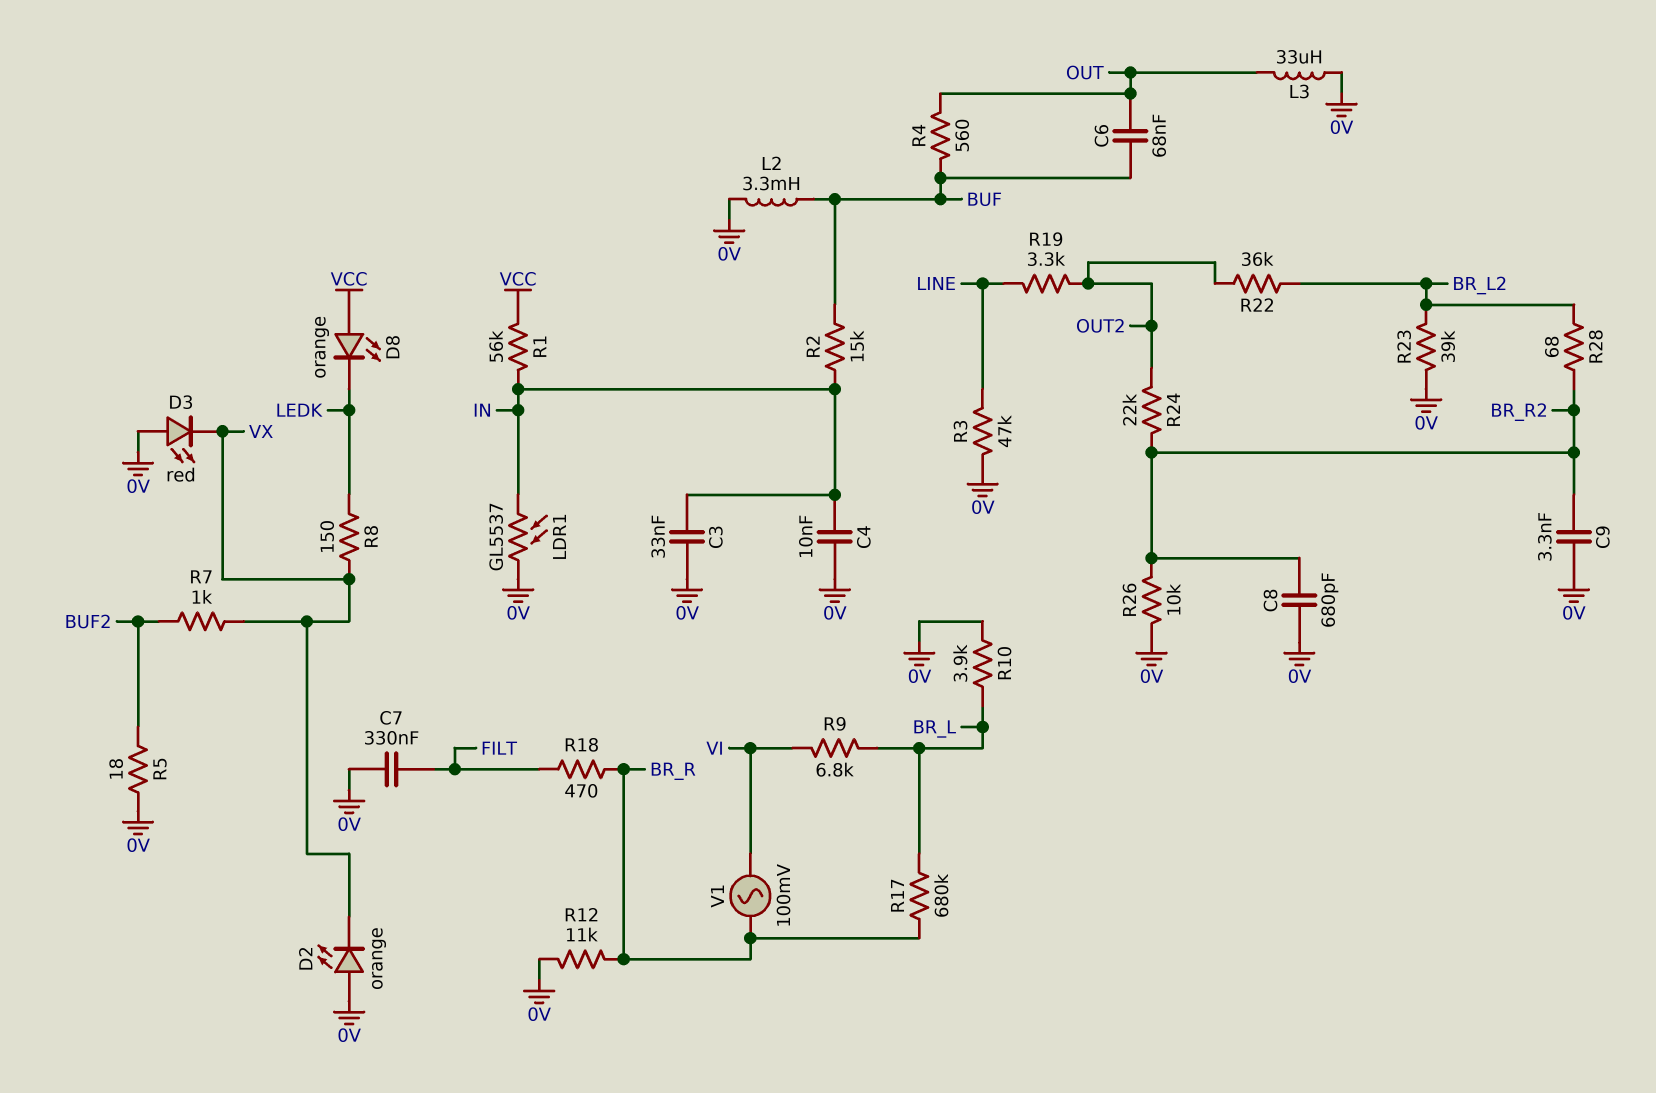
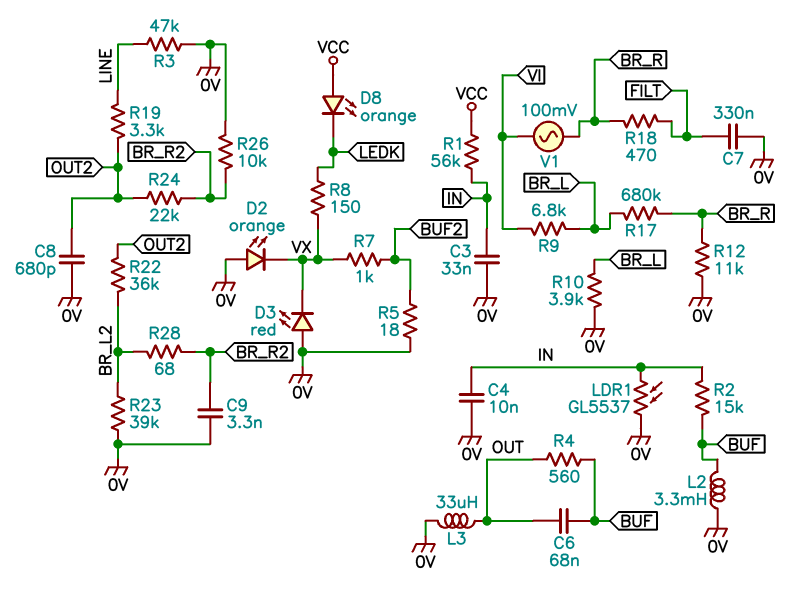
C8: 680pF (0V, BR_R2) -> 680pF (0V, OUT2)

